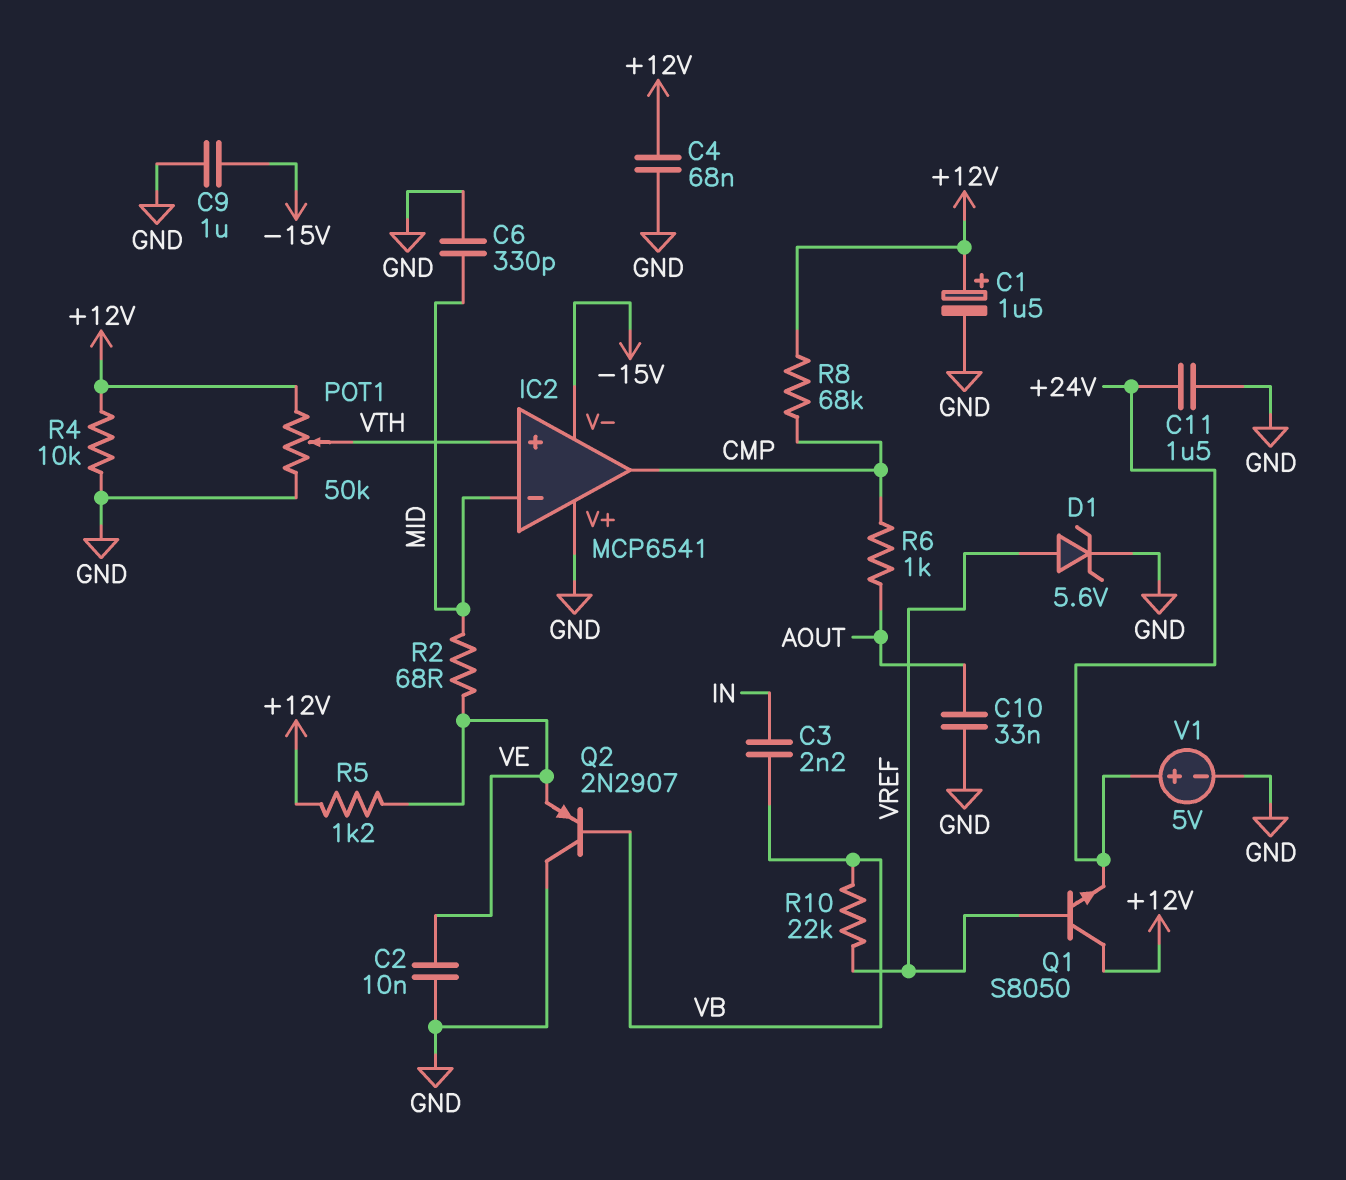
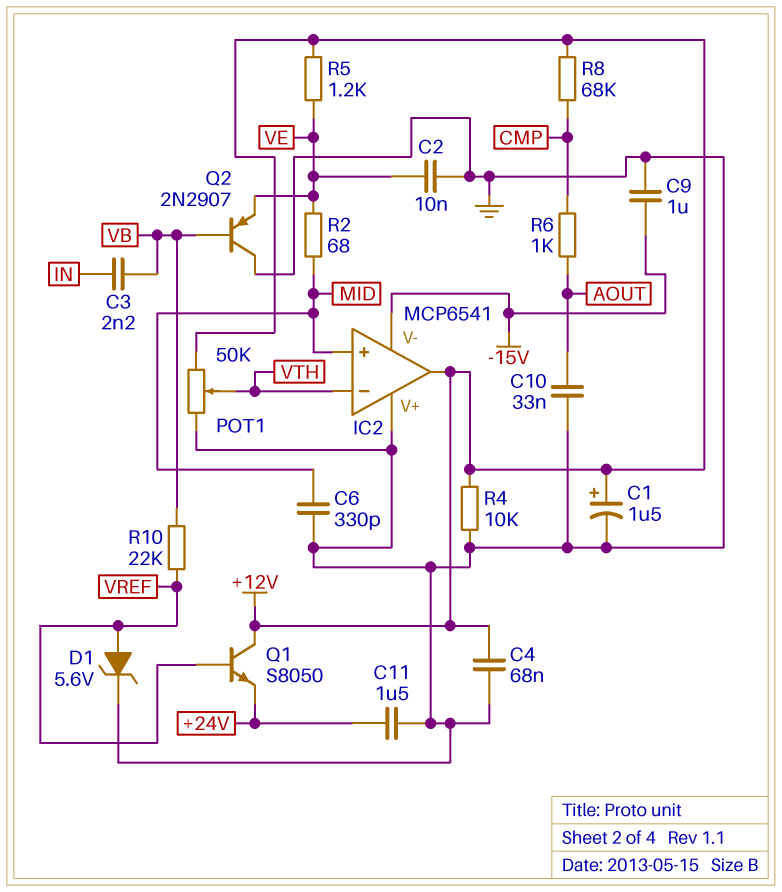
IC2 pin in+: VTH -> MID
IC2 pin in-: MID -> VTH
IC2 pin out: CMP -> +12V
V1: 5V (plus +24V, minus GND) -> none

